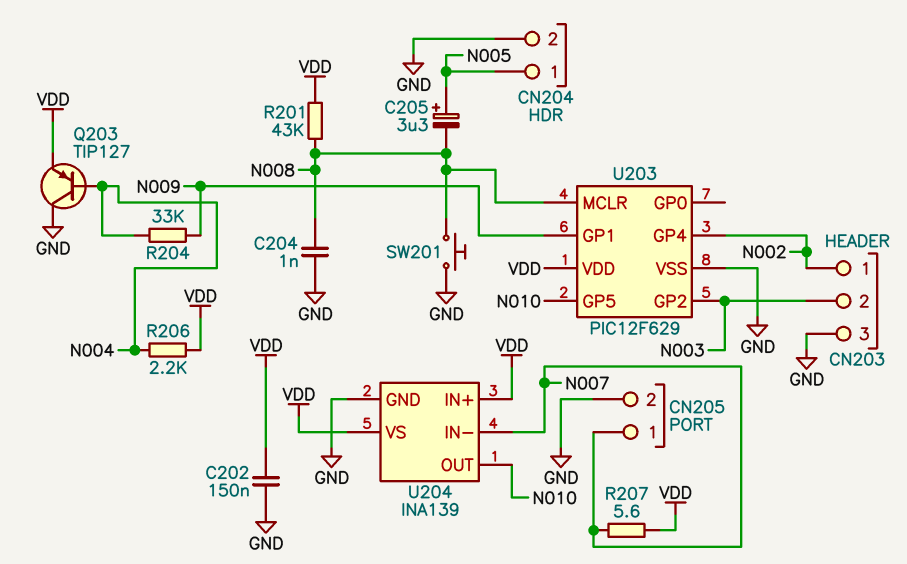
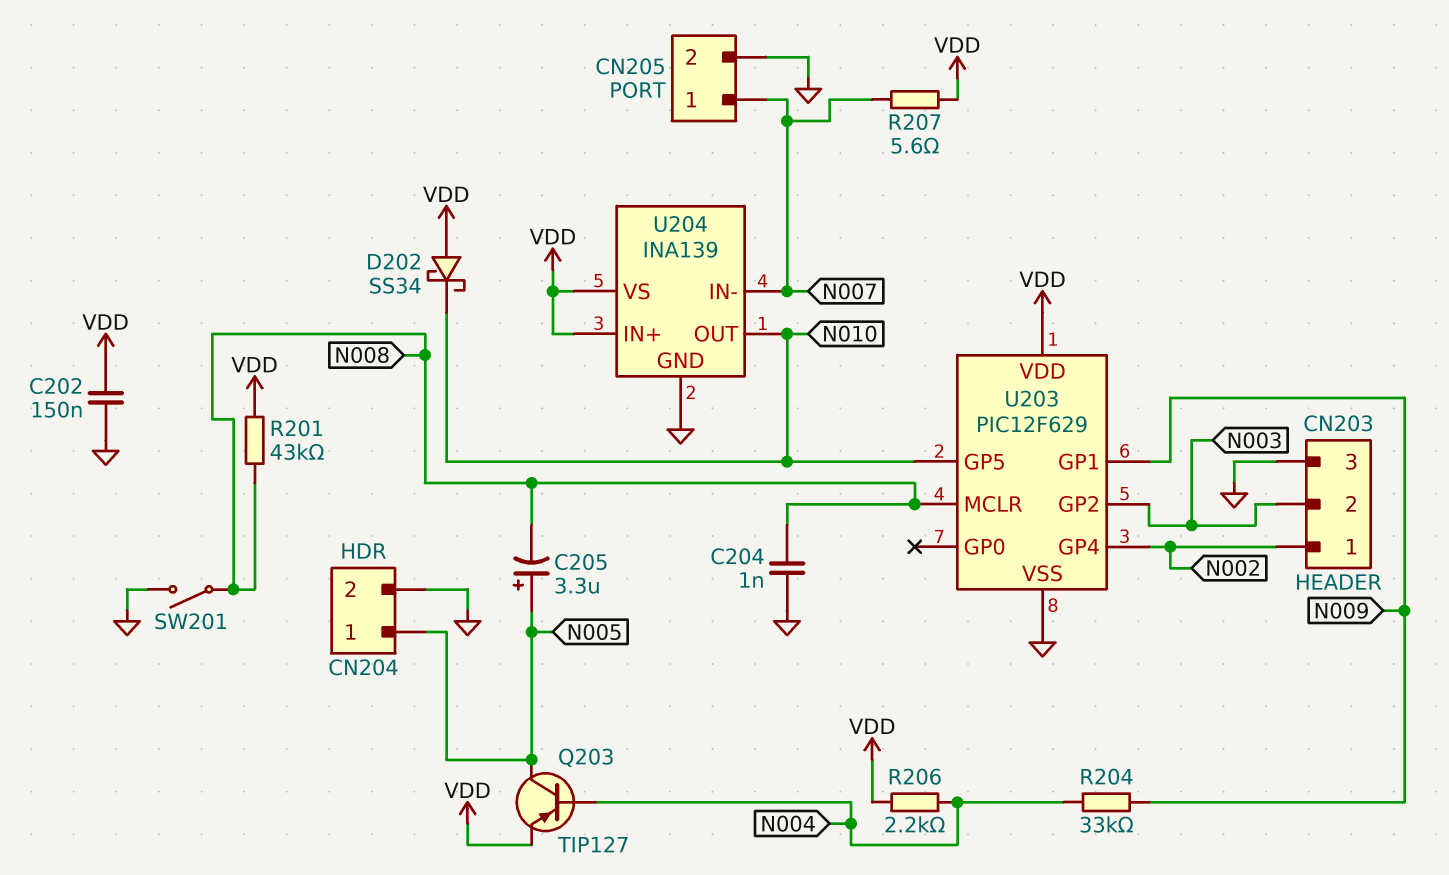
D202: none -> schottky SS34 (A VDD, K N010)
Q203: PNP TIP127 (B N004, C GND, E VDD) -> PNP TIP127 (B N004, C N005, E VDD)
SW201: button (GND, N008) -> switch (GND, N008)

